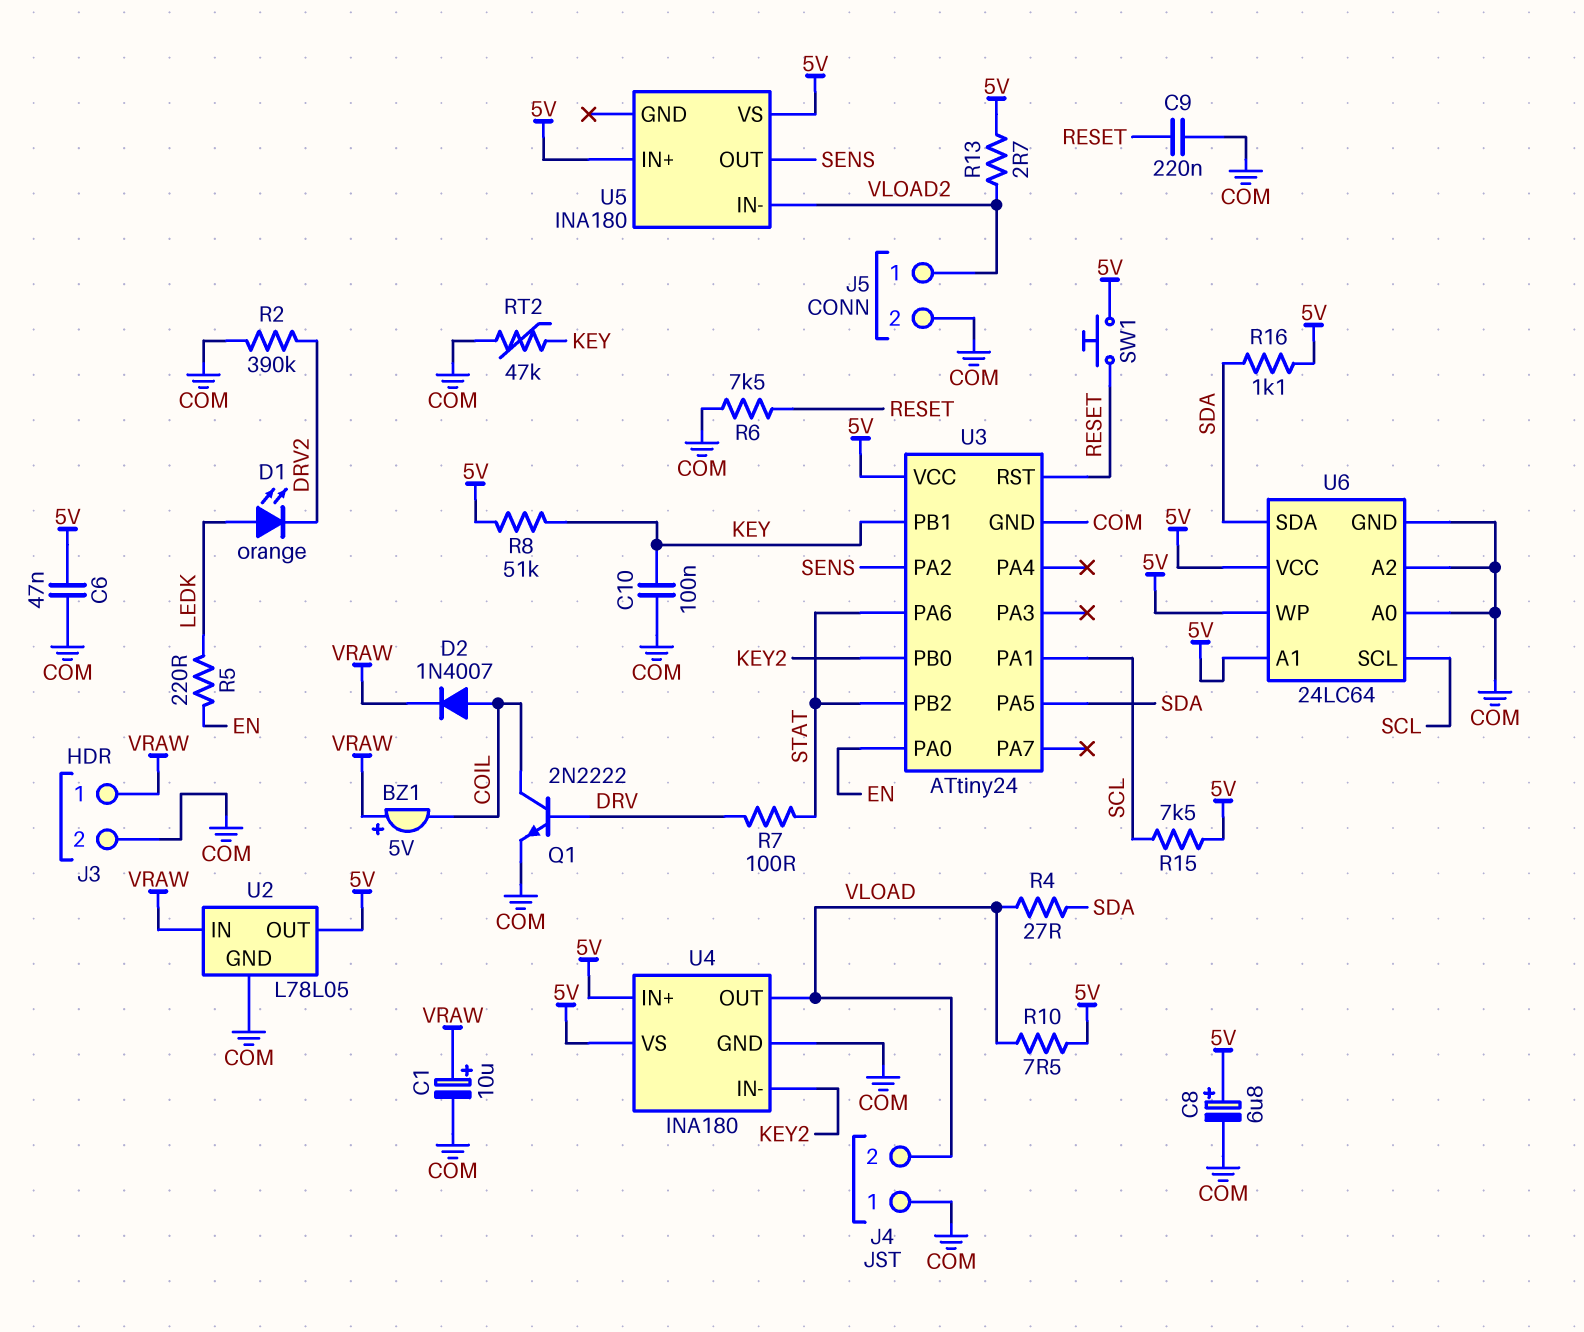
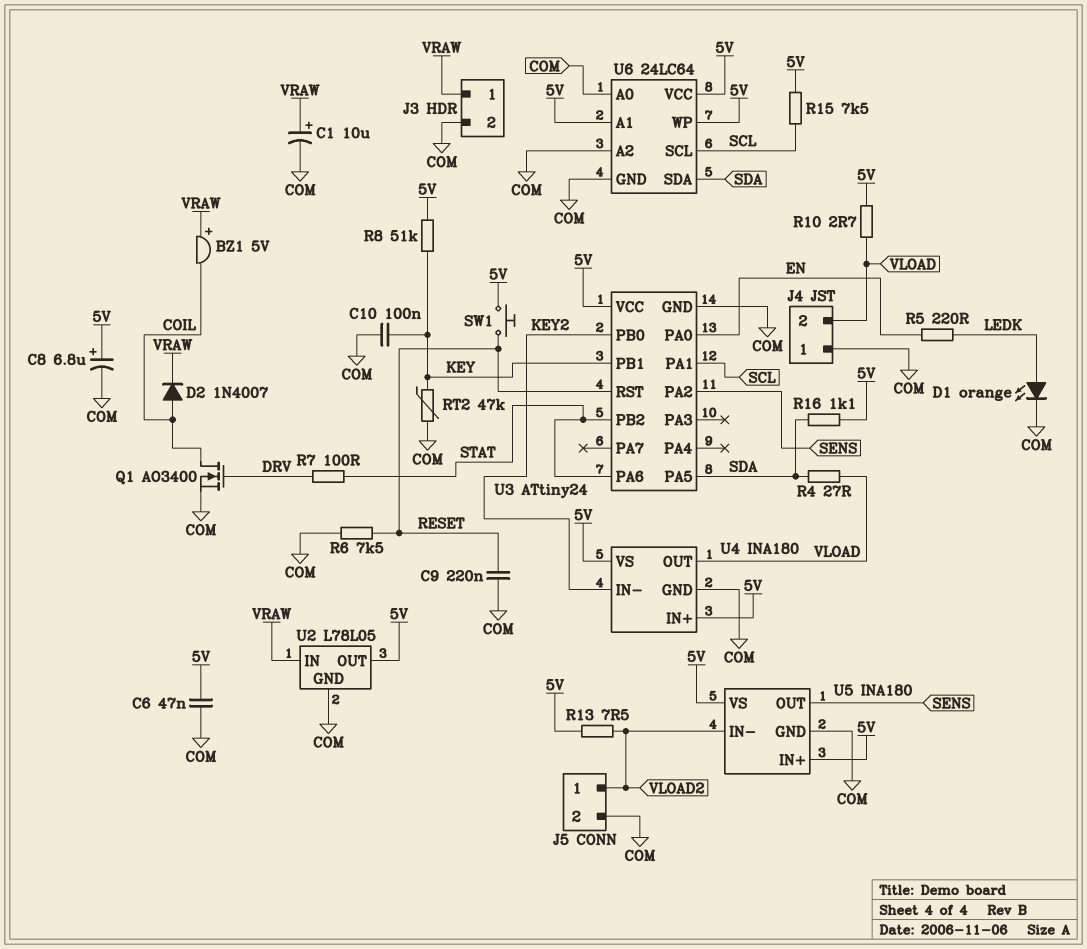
D1: LED orange (A LEDK, K DRV2) -> LED orange (A LEDK, K COM)
Q1: NPN 2N2222 (B DRV, C COIL, E COM) -> NMOS AO3400 (G DRV, D COIL, S COM)
R2: 390k (COM, DRV2) -> none
R10: 7.5 (5V, VLOAD) -> 2.7 (5V, VLOAD)
R13: 2.7 (5V, VLOAD2) -> 7.5 (5V, VLOAD2)
U5 pin GND: none -> COM

